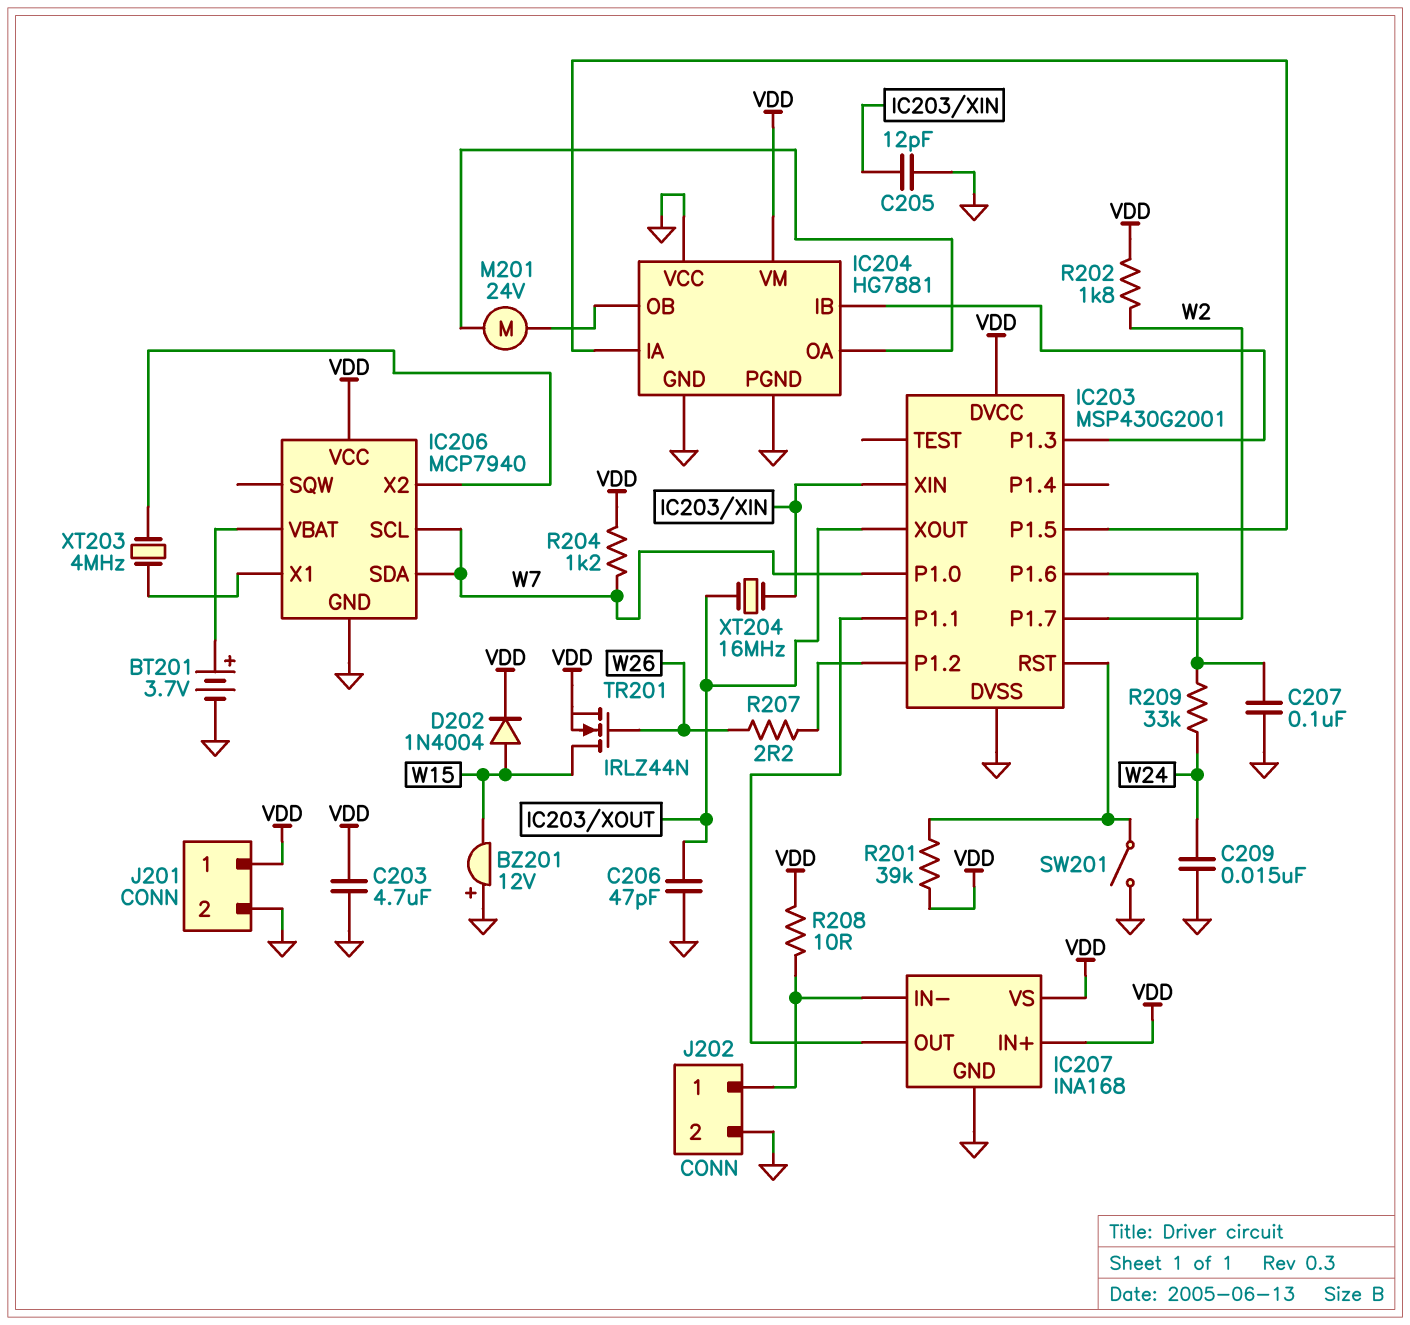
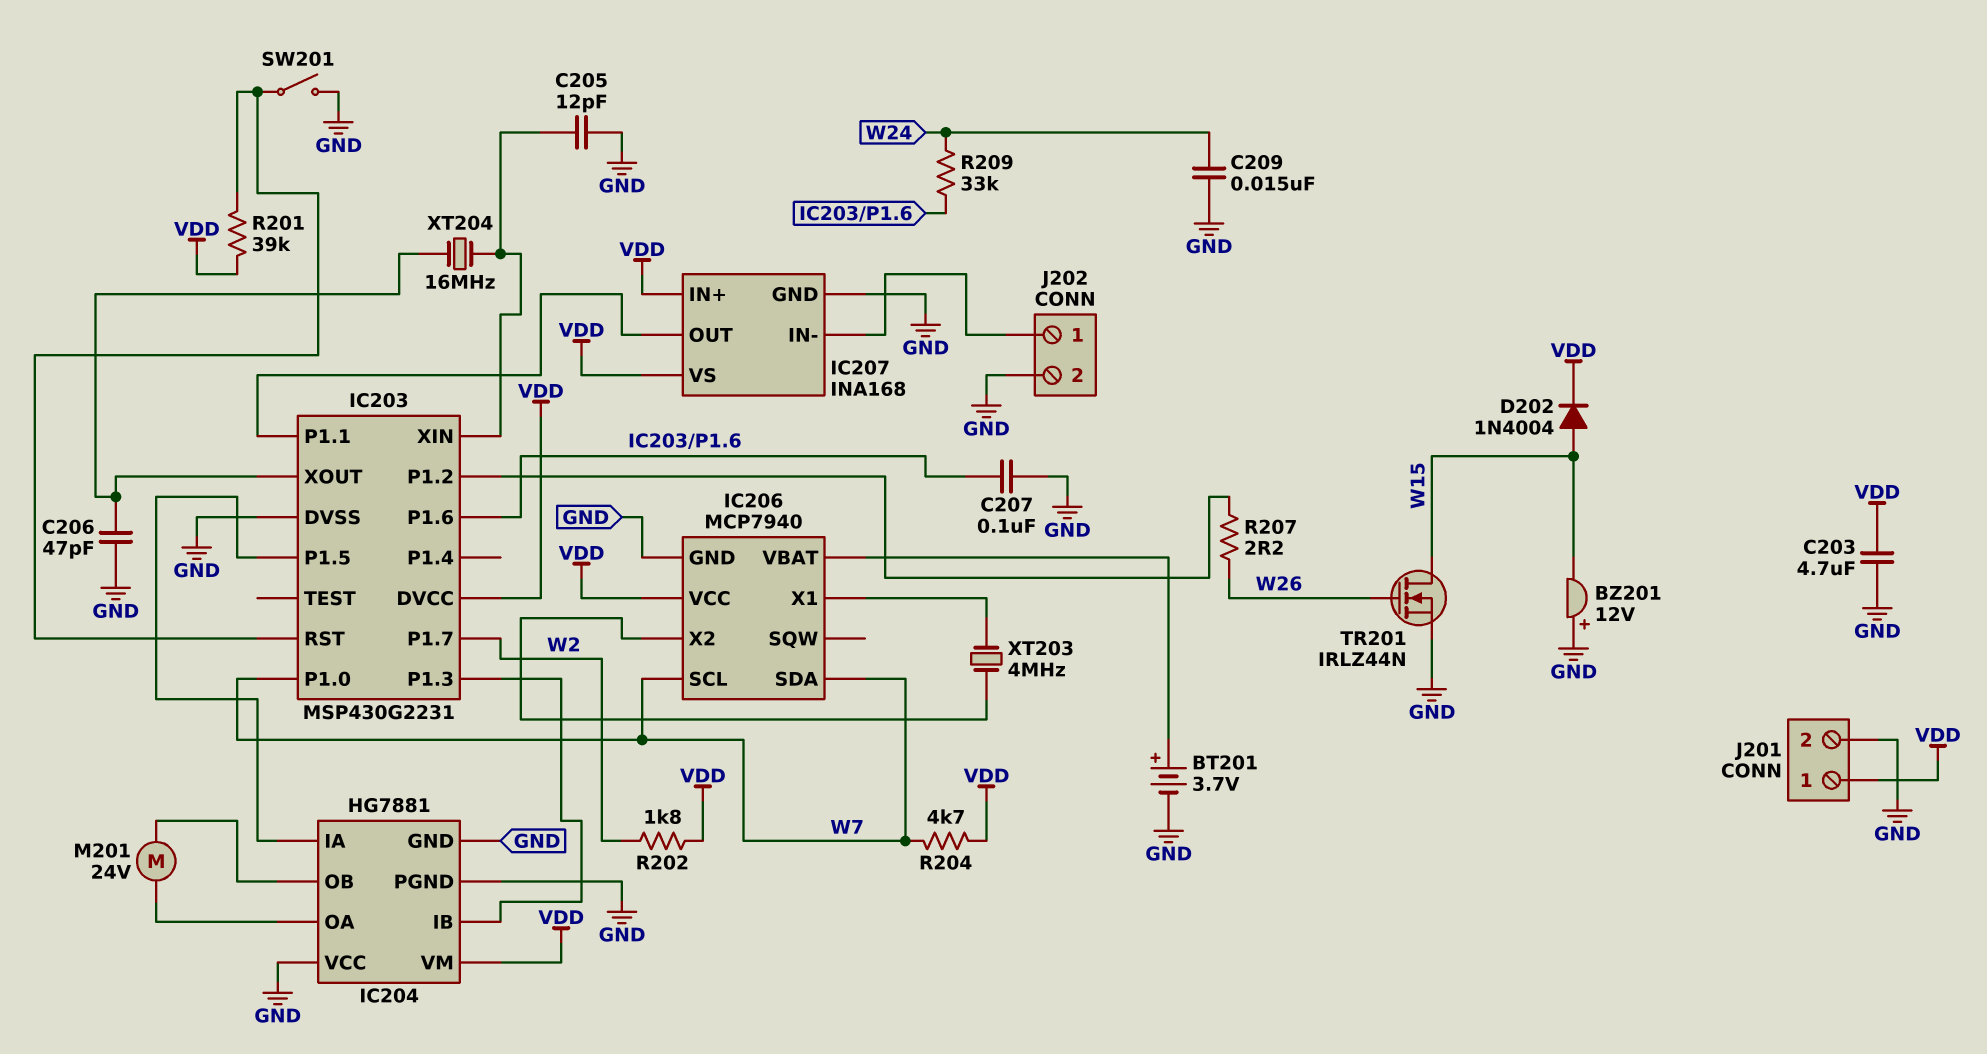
IC203: MSP430G2001 -> MSP430G2231
R204: 1.2k (VDD, W7) -> 4.7k (VDD, W7)
R208: 10 (IC207/IN-, VDD) -> none
TR201: NMOS IRLZ44N (G W26, D W15, S VDD) -> NMOS IRLZ44N (G W26, D W15, S GND)

